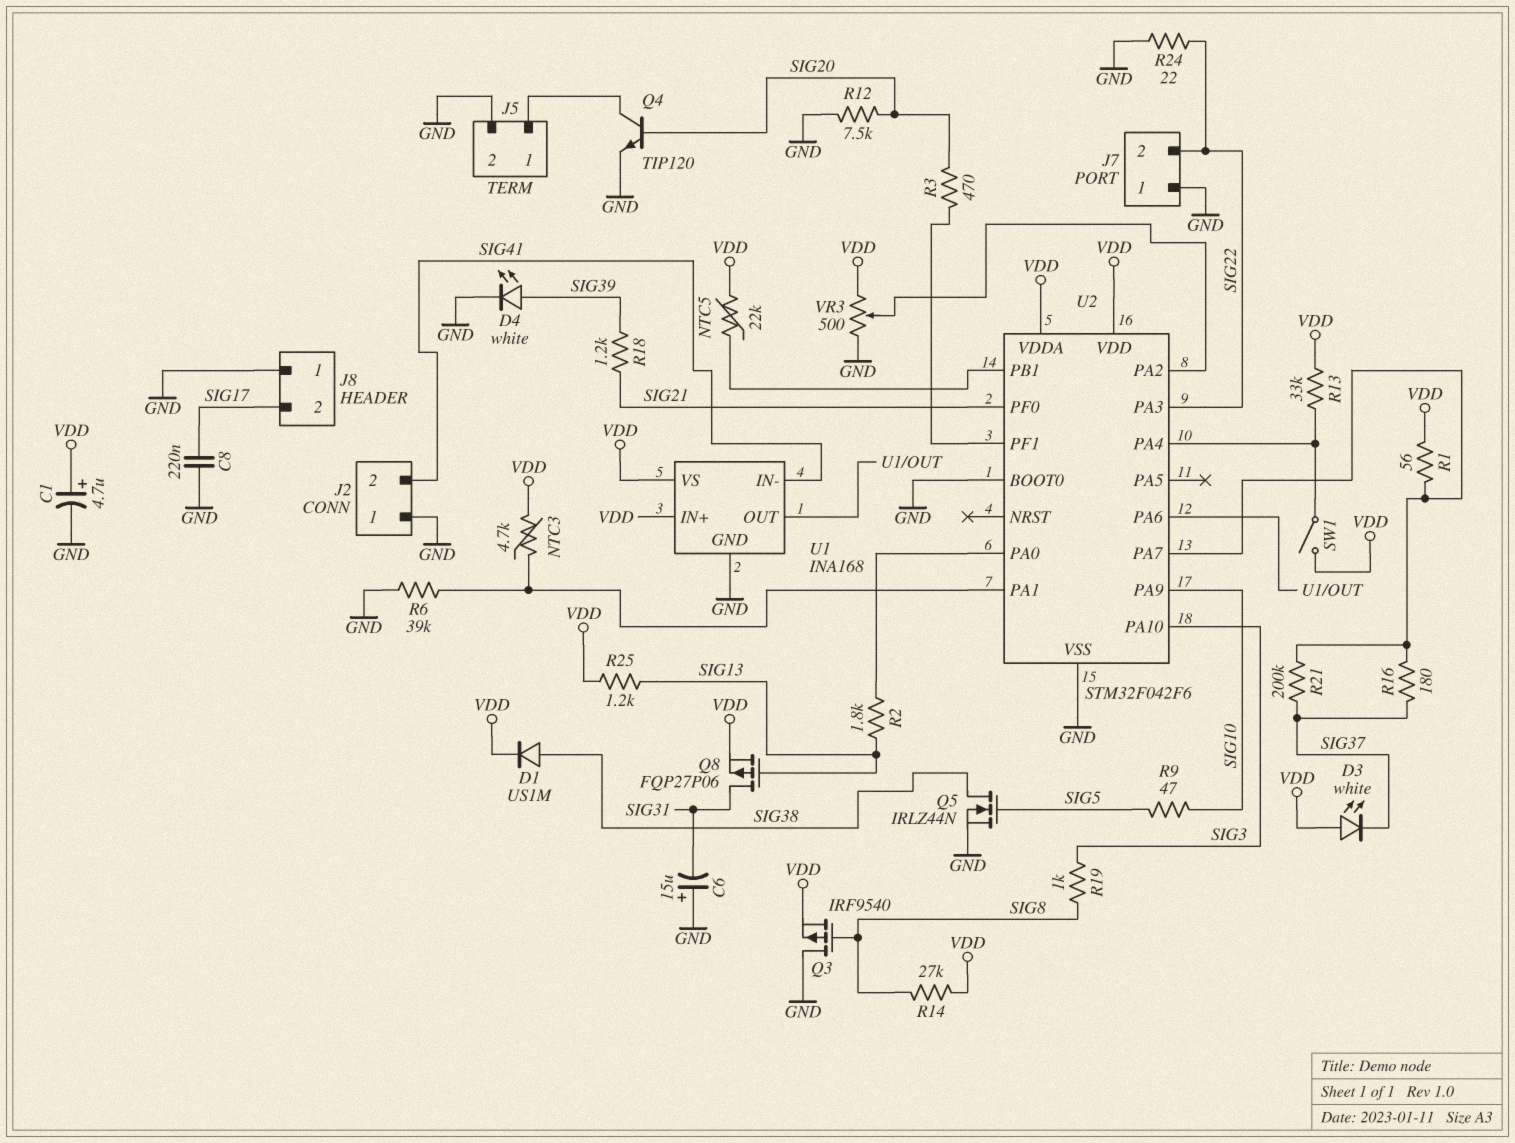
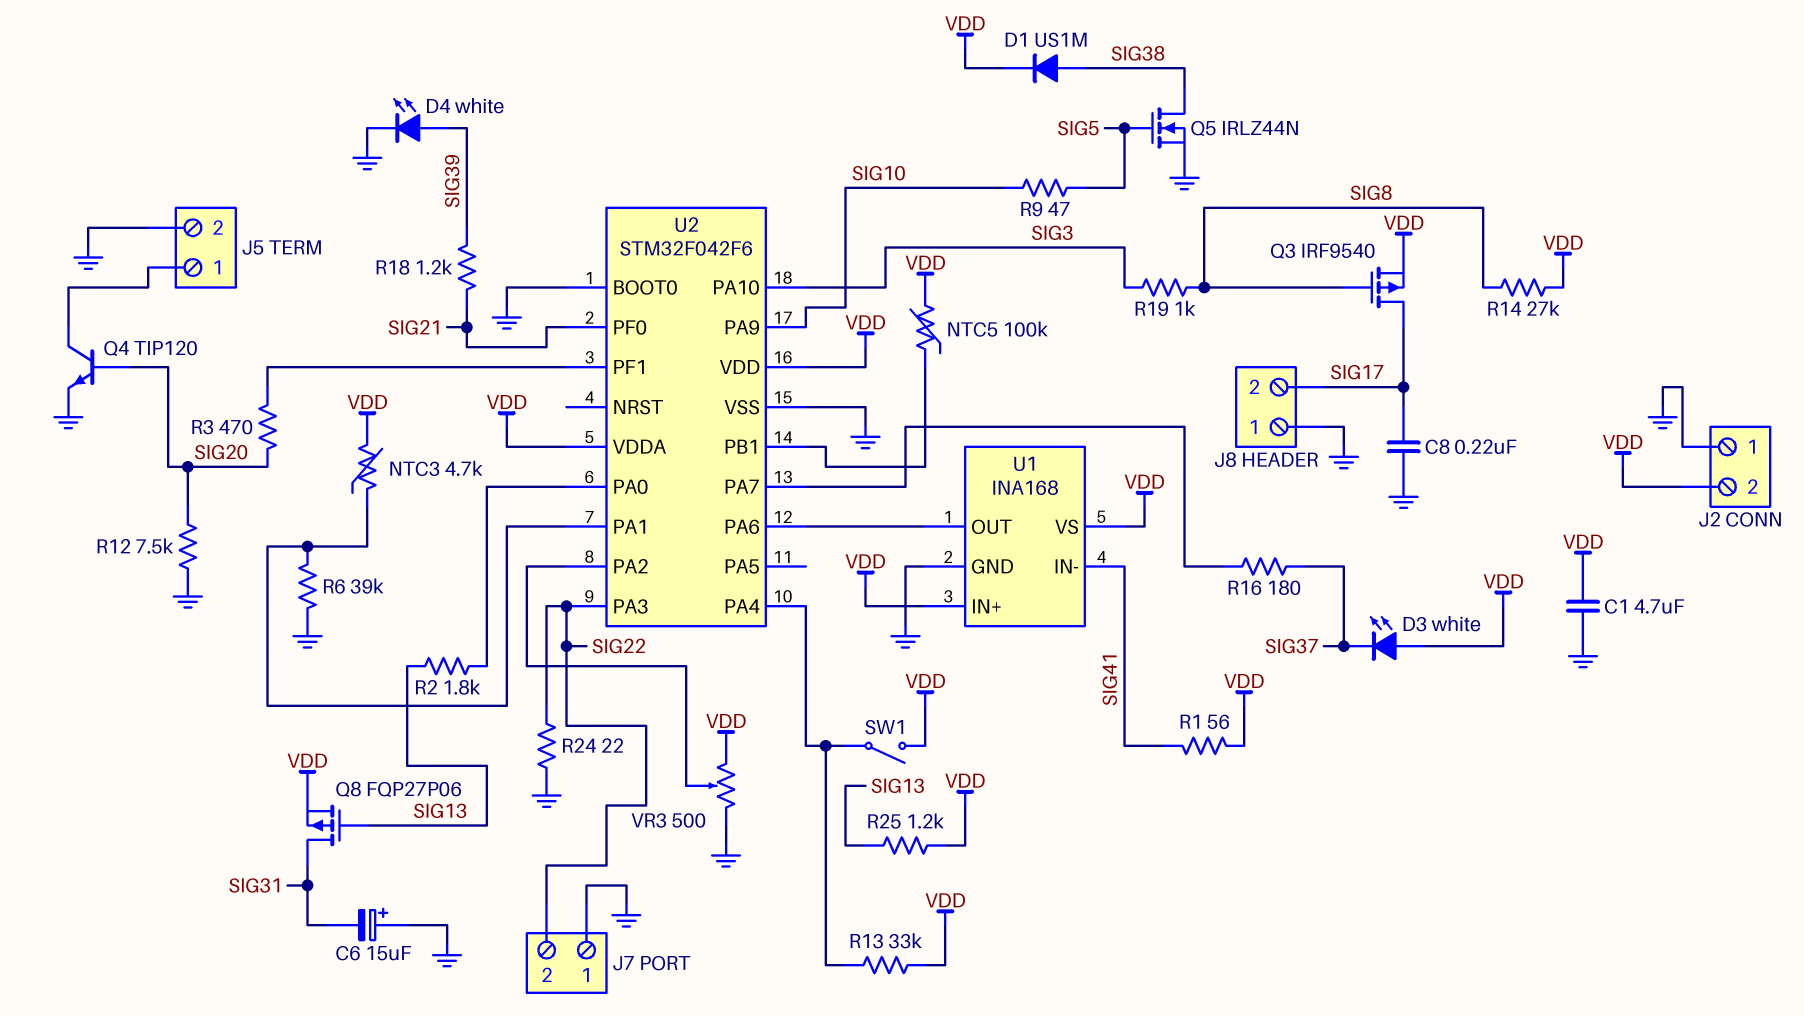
C1: 4.7uF (plus VDD, minus GND) -> 4.7uF (GND, VDD)
J2 pin 2: SIG41 -> VDD
NTC5: 22k (U2/PB1, VDD) -> 100k (U2/PB1, VDD)
Q3: PMOS IRF9540 (G SIG8, D GND, S VDD) -> PMOS IRF9540 (G SIG8, D SIG17, S VDD)
R1: 56 (U2/PA7, VDD) -> 56 (SIG41, VDD)
R21: 200k (SIG37, U2/PA7) -> none

